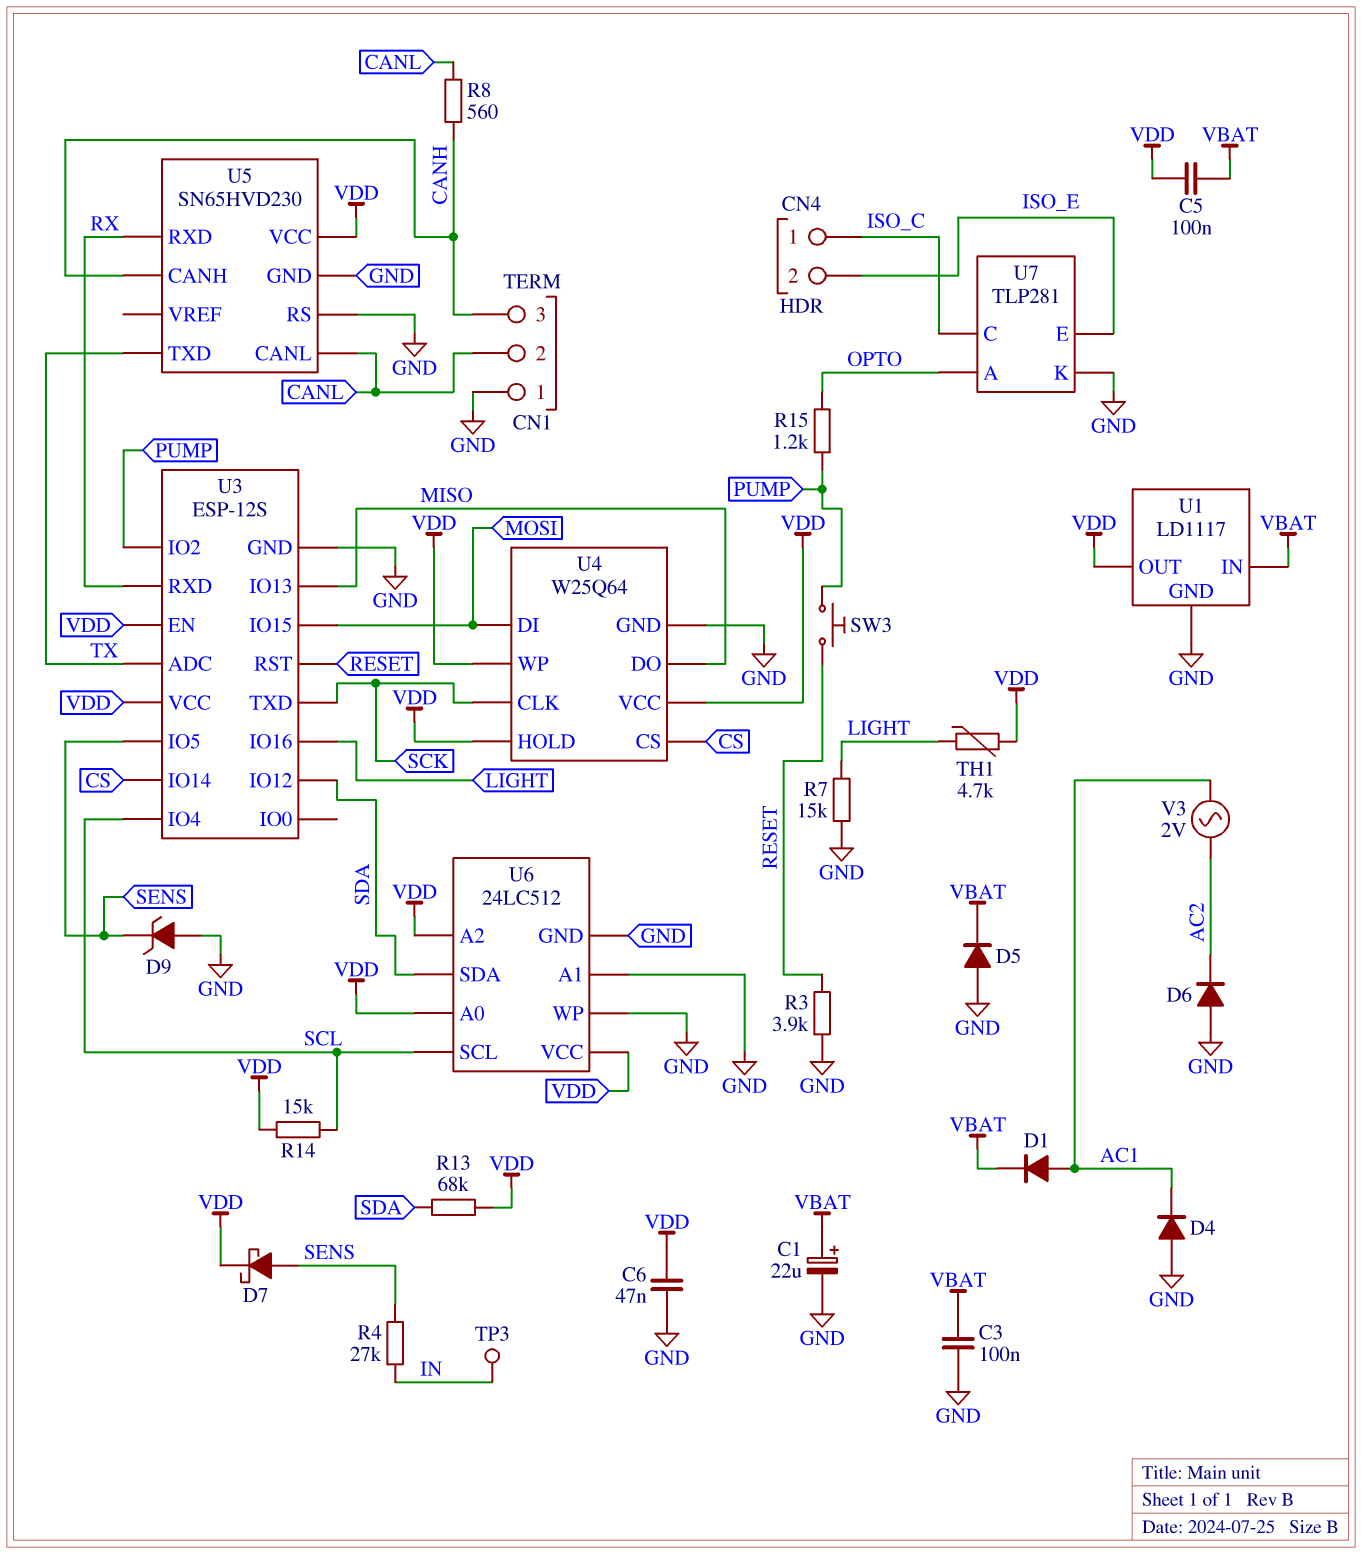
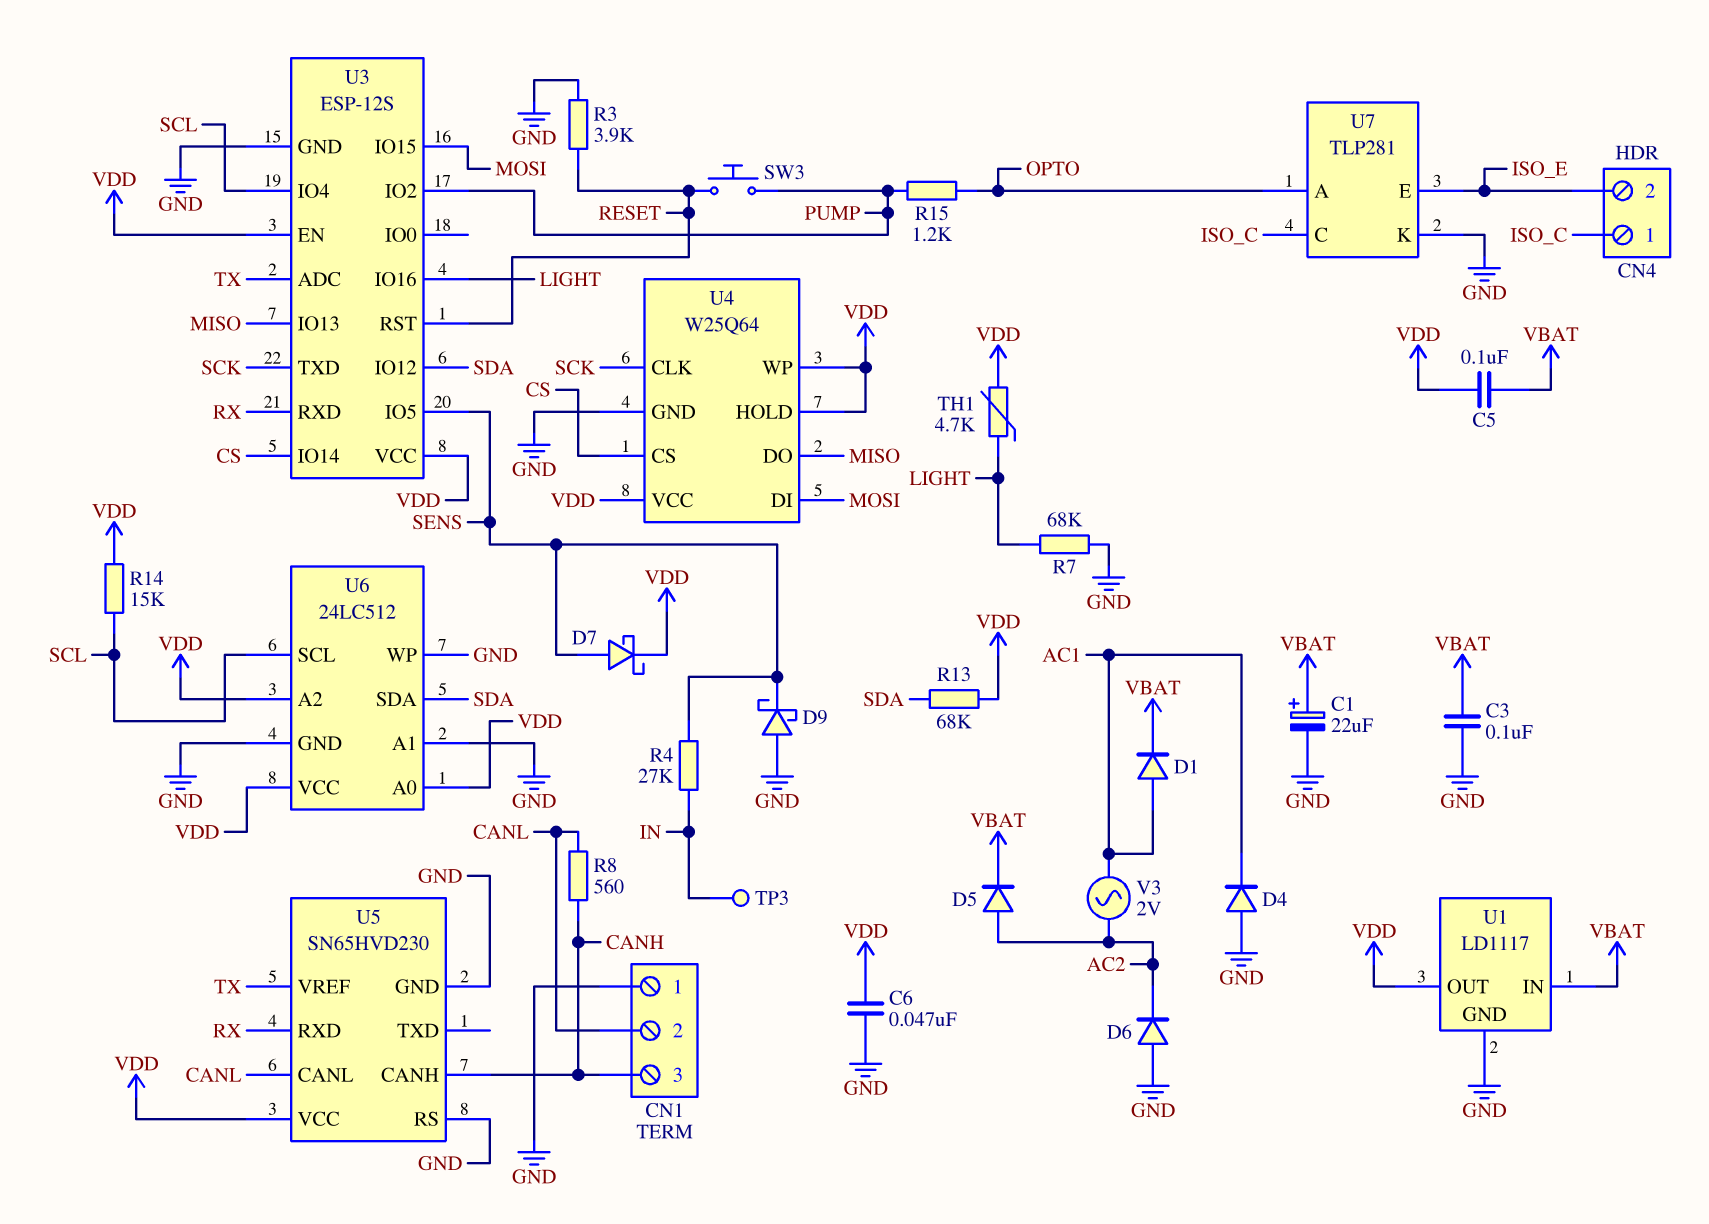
D5: diode (A GND, K VBAT) -> diode (A AC2, K VBAT)
D9: zener (A GND, K SENS) -> schottky (A GND, K SENS)
R7: 15k (GND, LIGHT) -> 68k (GND, LIGHT)
U5 pin TXD: TX -> none
U5 pin VREF: none -> TX

